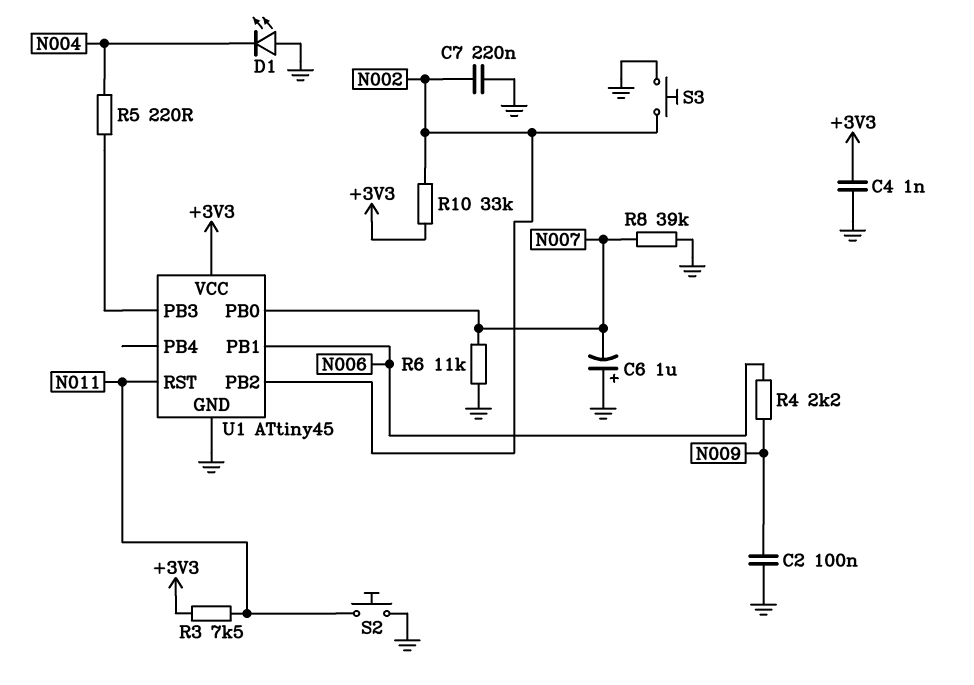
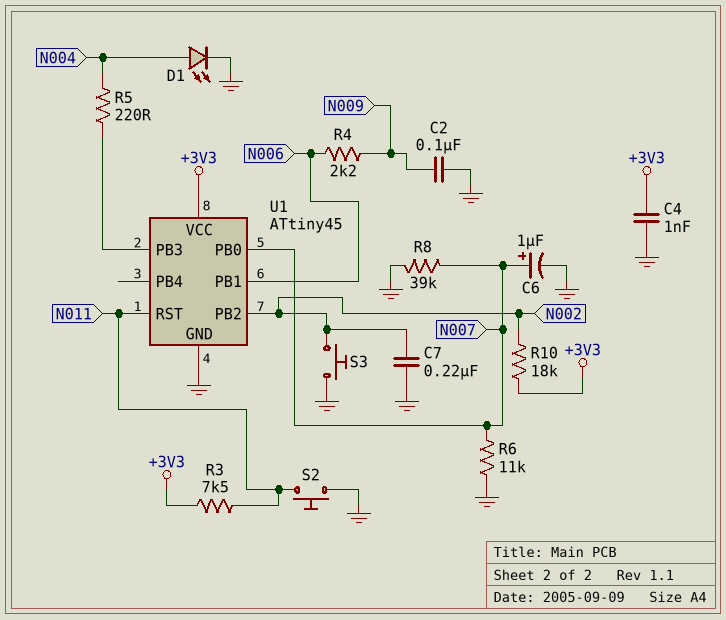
C6: 1uF (plus GND, minus N007) -> 1uF (plus N007, minus GND)
D1: LED (A GND, K N004) -> LED (A N004, K GND)
R10: 33k (+3V3, N002) -> 18k (+3V3, N002)

